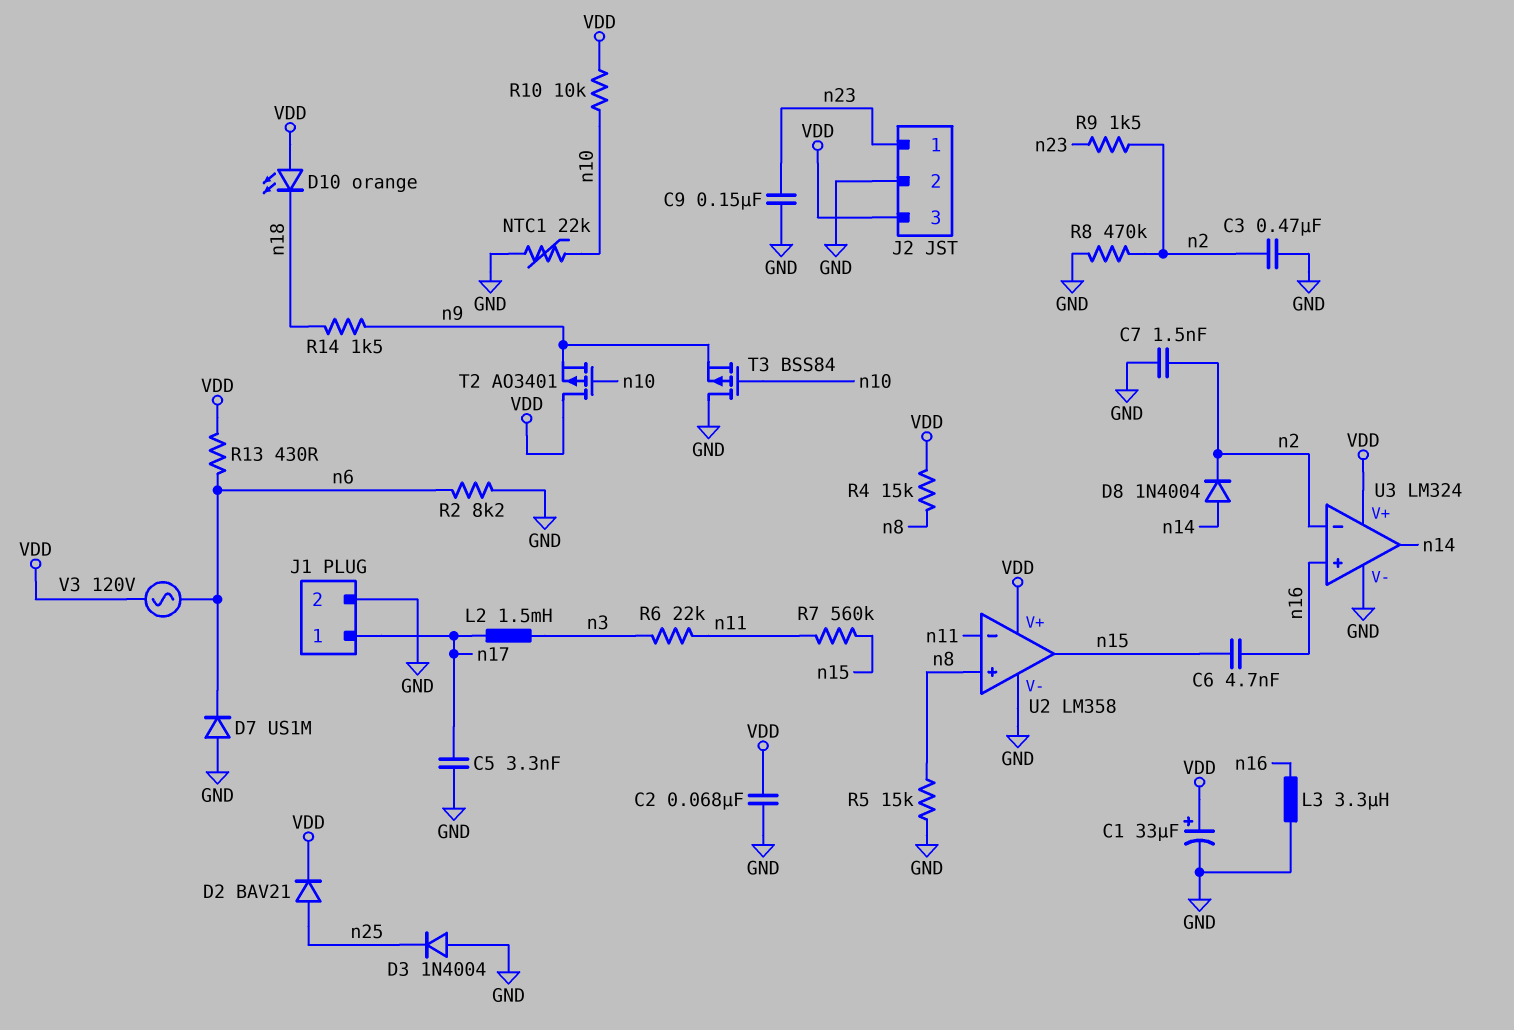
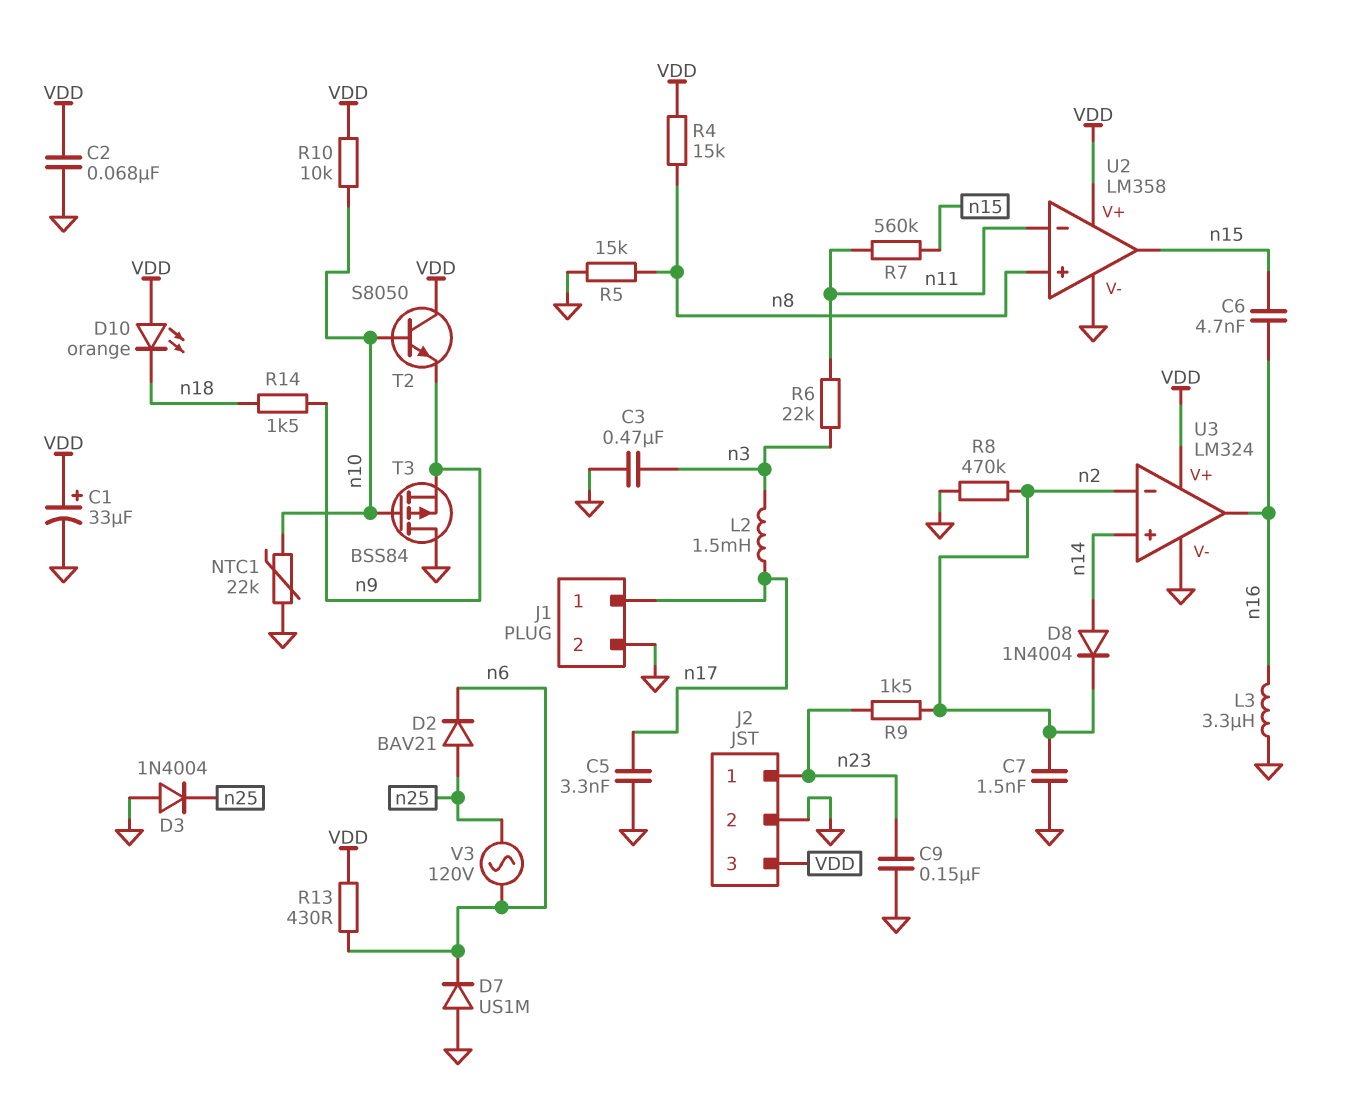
C3: 470nF (GND, n2) -> 470nF (GND, n3)
D2: diode BAV21 (A n25, K VDD) -> diode BAV21 (A n25, K n6)
R2: 8.2k (GND, n6) -> none
T2: PMOS AO3401 (G n10, D VDD, S n9) -> NPN S8050 (B n10, C VDD, E n9)
U3 pin in+: n16 -> n14
U3 pin out: n14 -> n16
V3: AC 120V (VDD, n6) -> AC 120V (n6, n25)

